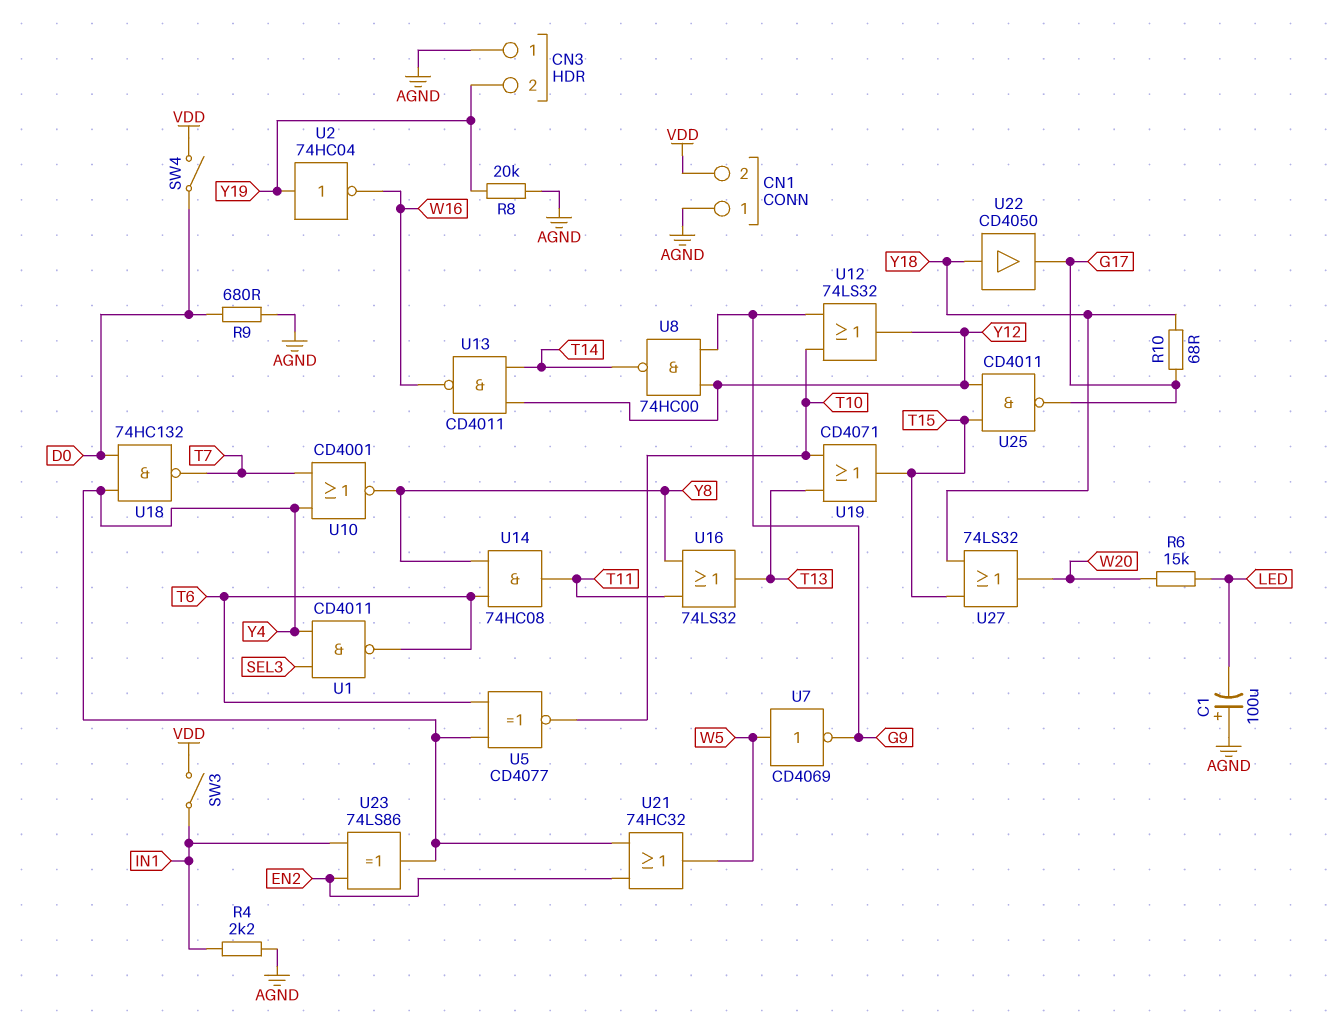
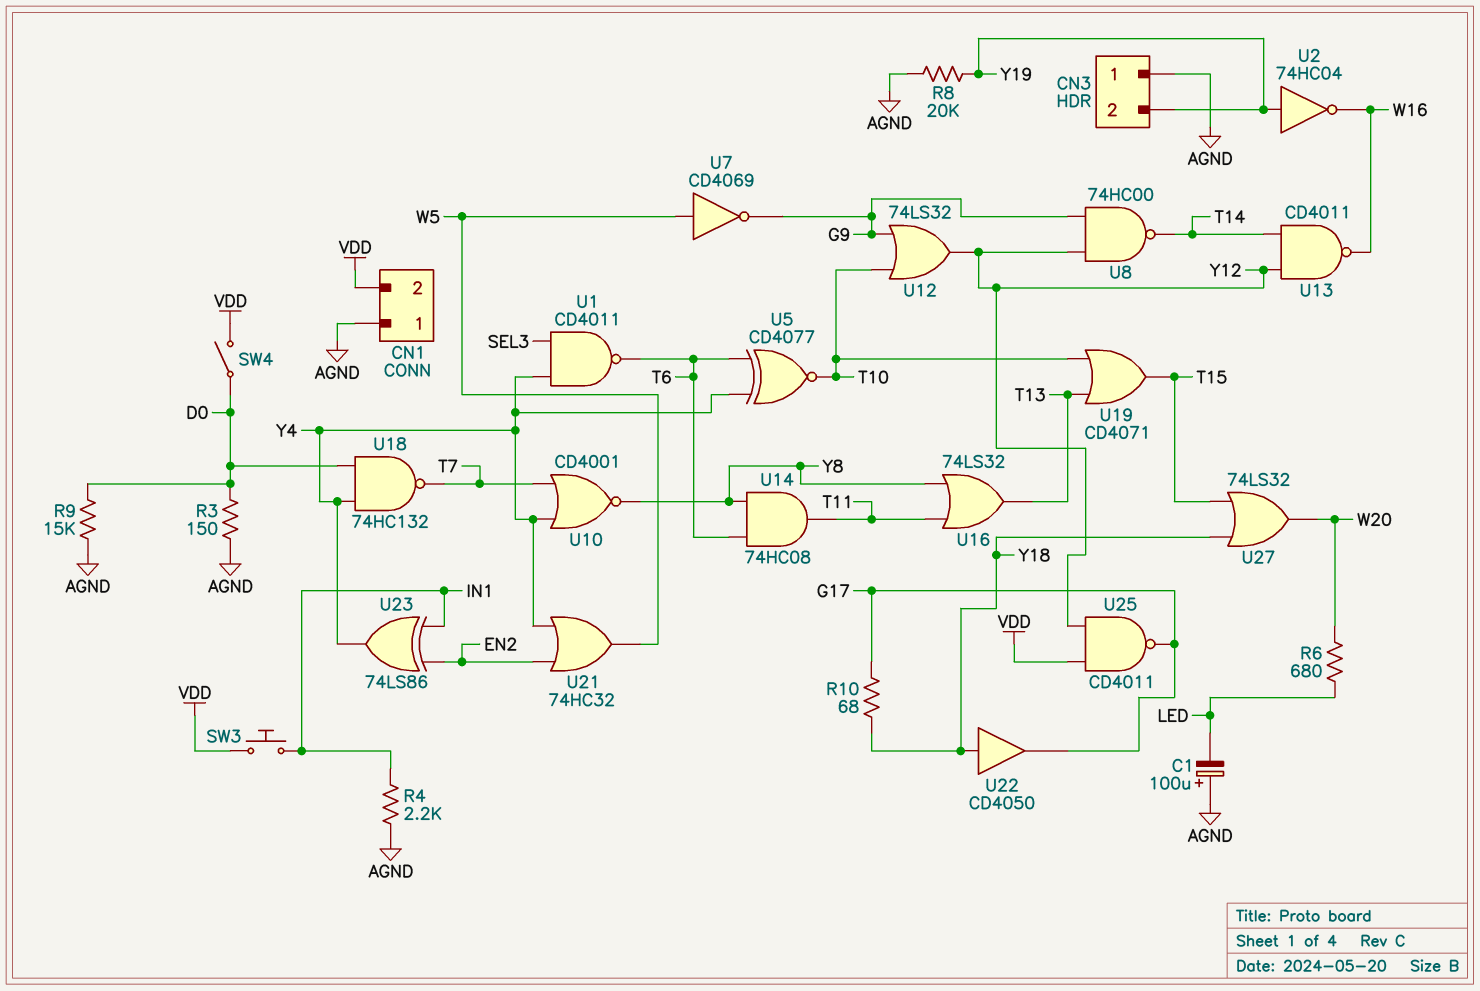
R3: none -> 150 (AGND, D0)
R6: 15k (LED, W20) -> 680 (LED, W20)
R9: 680 (AGND, D0) -> 15k (AGND, D0)
SW3: switch (IN1, VDD) -> button (IN1, VDD)
U25: NAND CD4011 (in T15, in Y12, out G17) -> NAND CD4011 (in VDD, in Y12, out G17)

